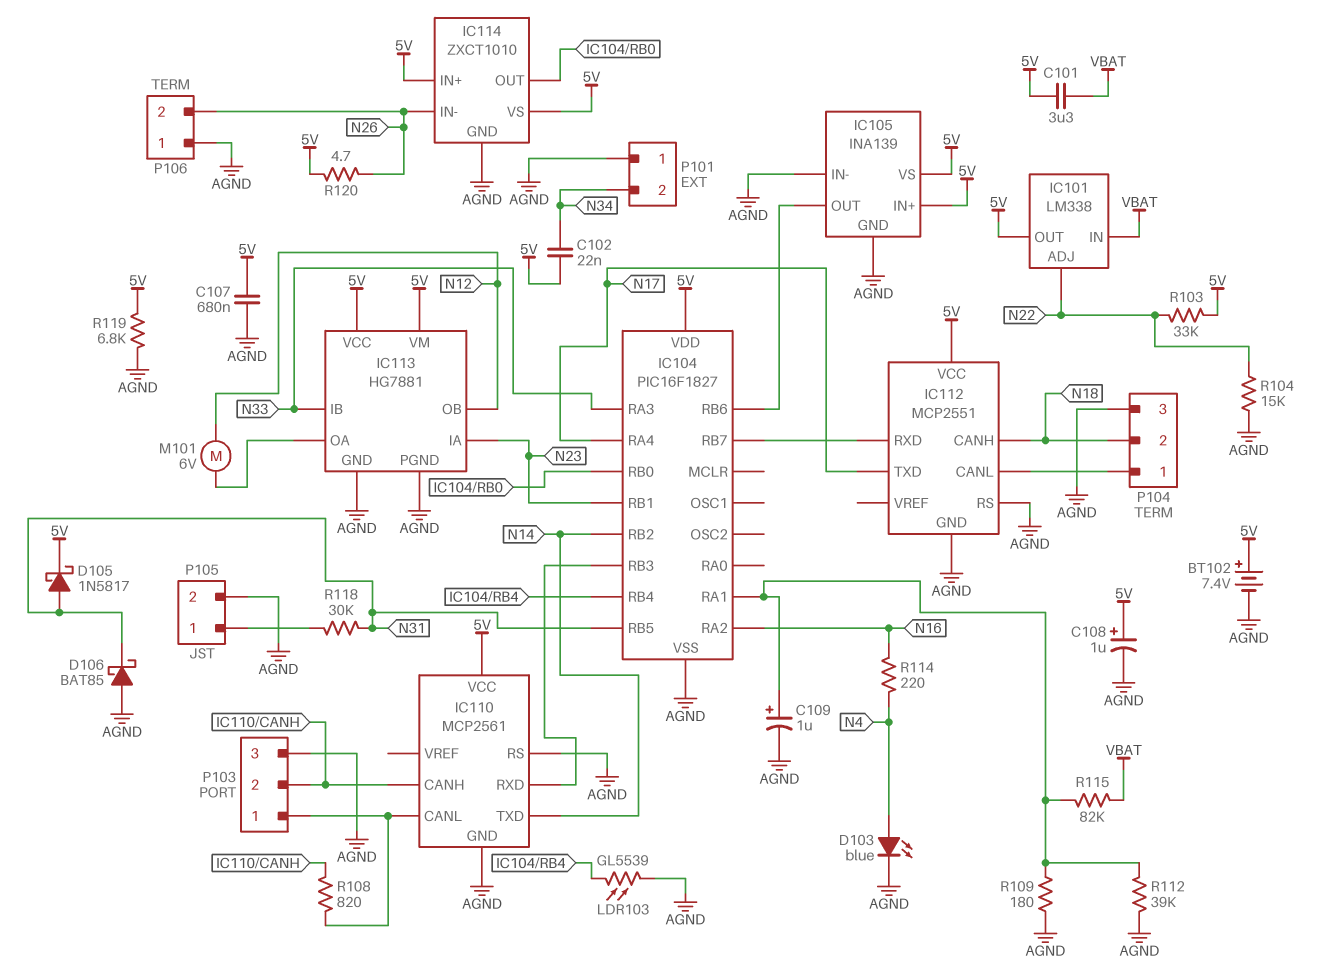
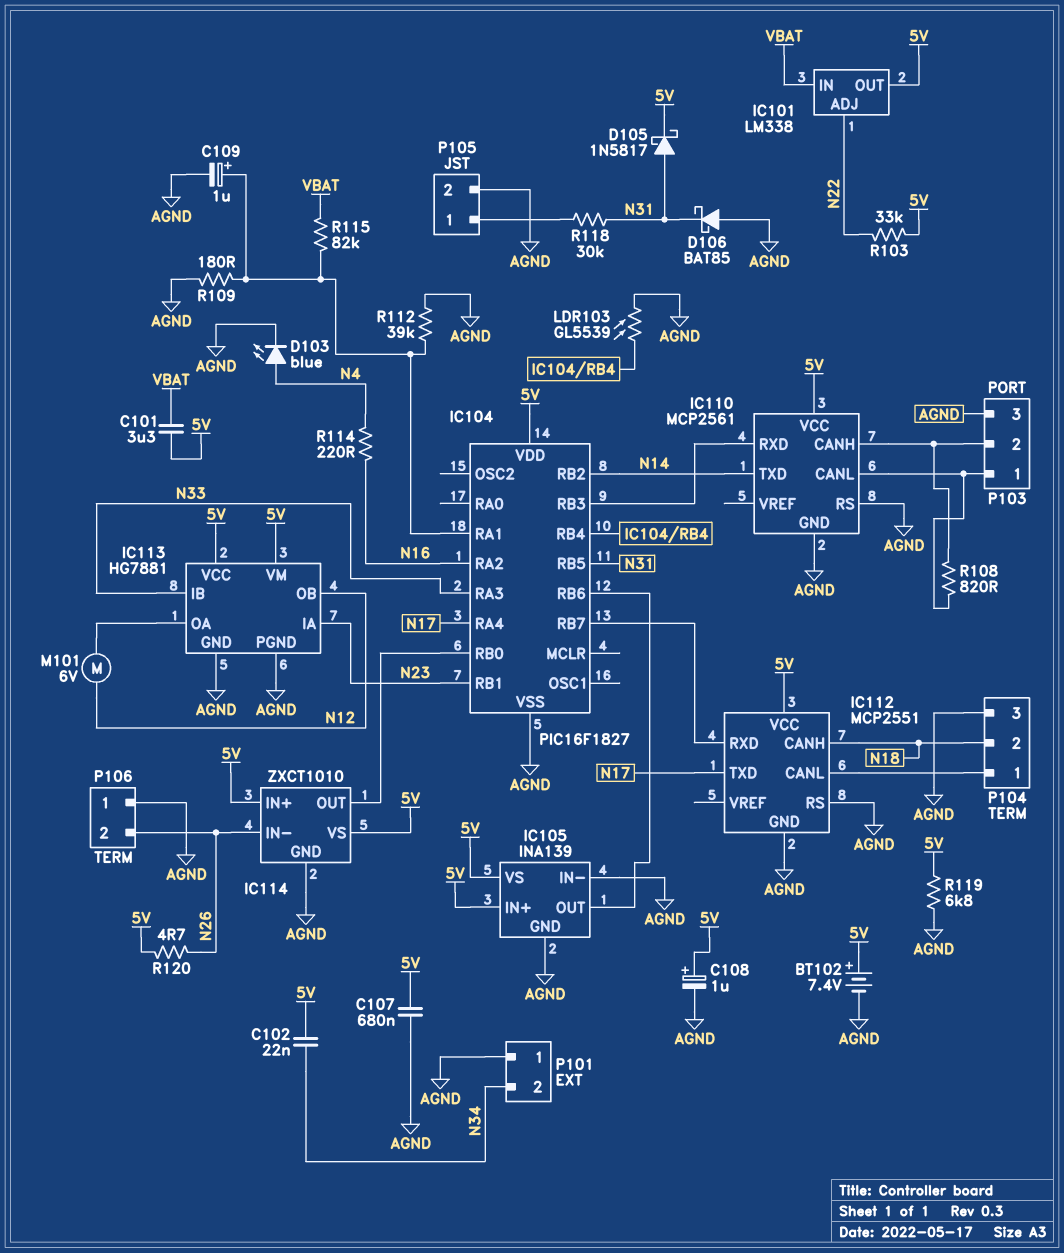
R104: 15k (AGND, N22) -> none

